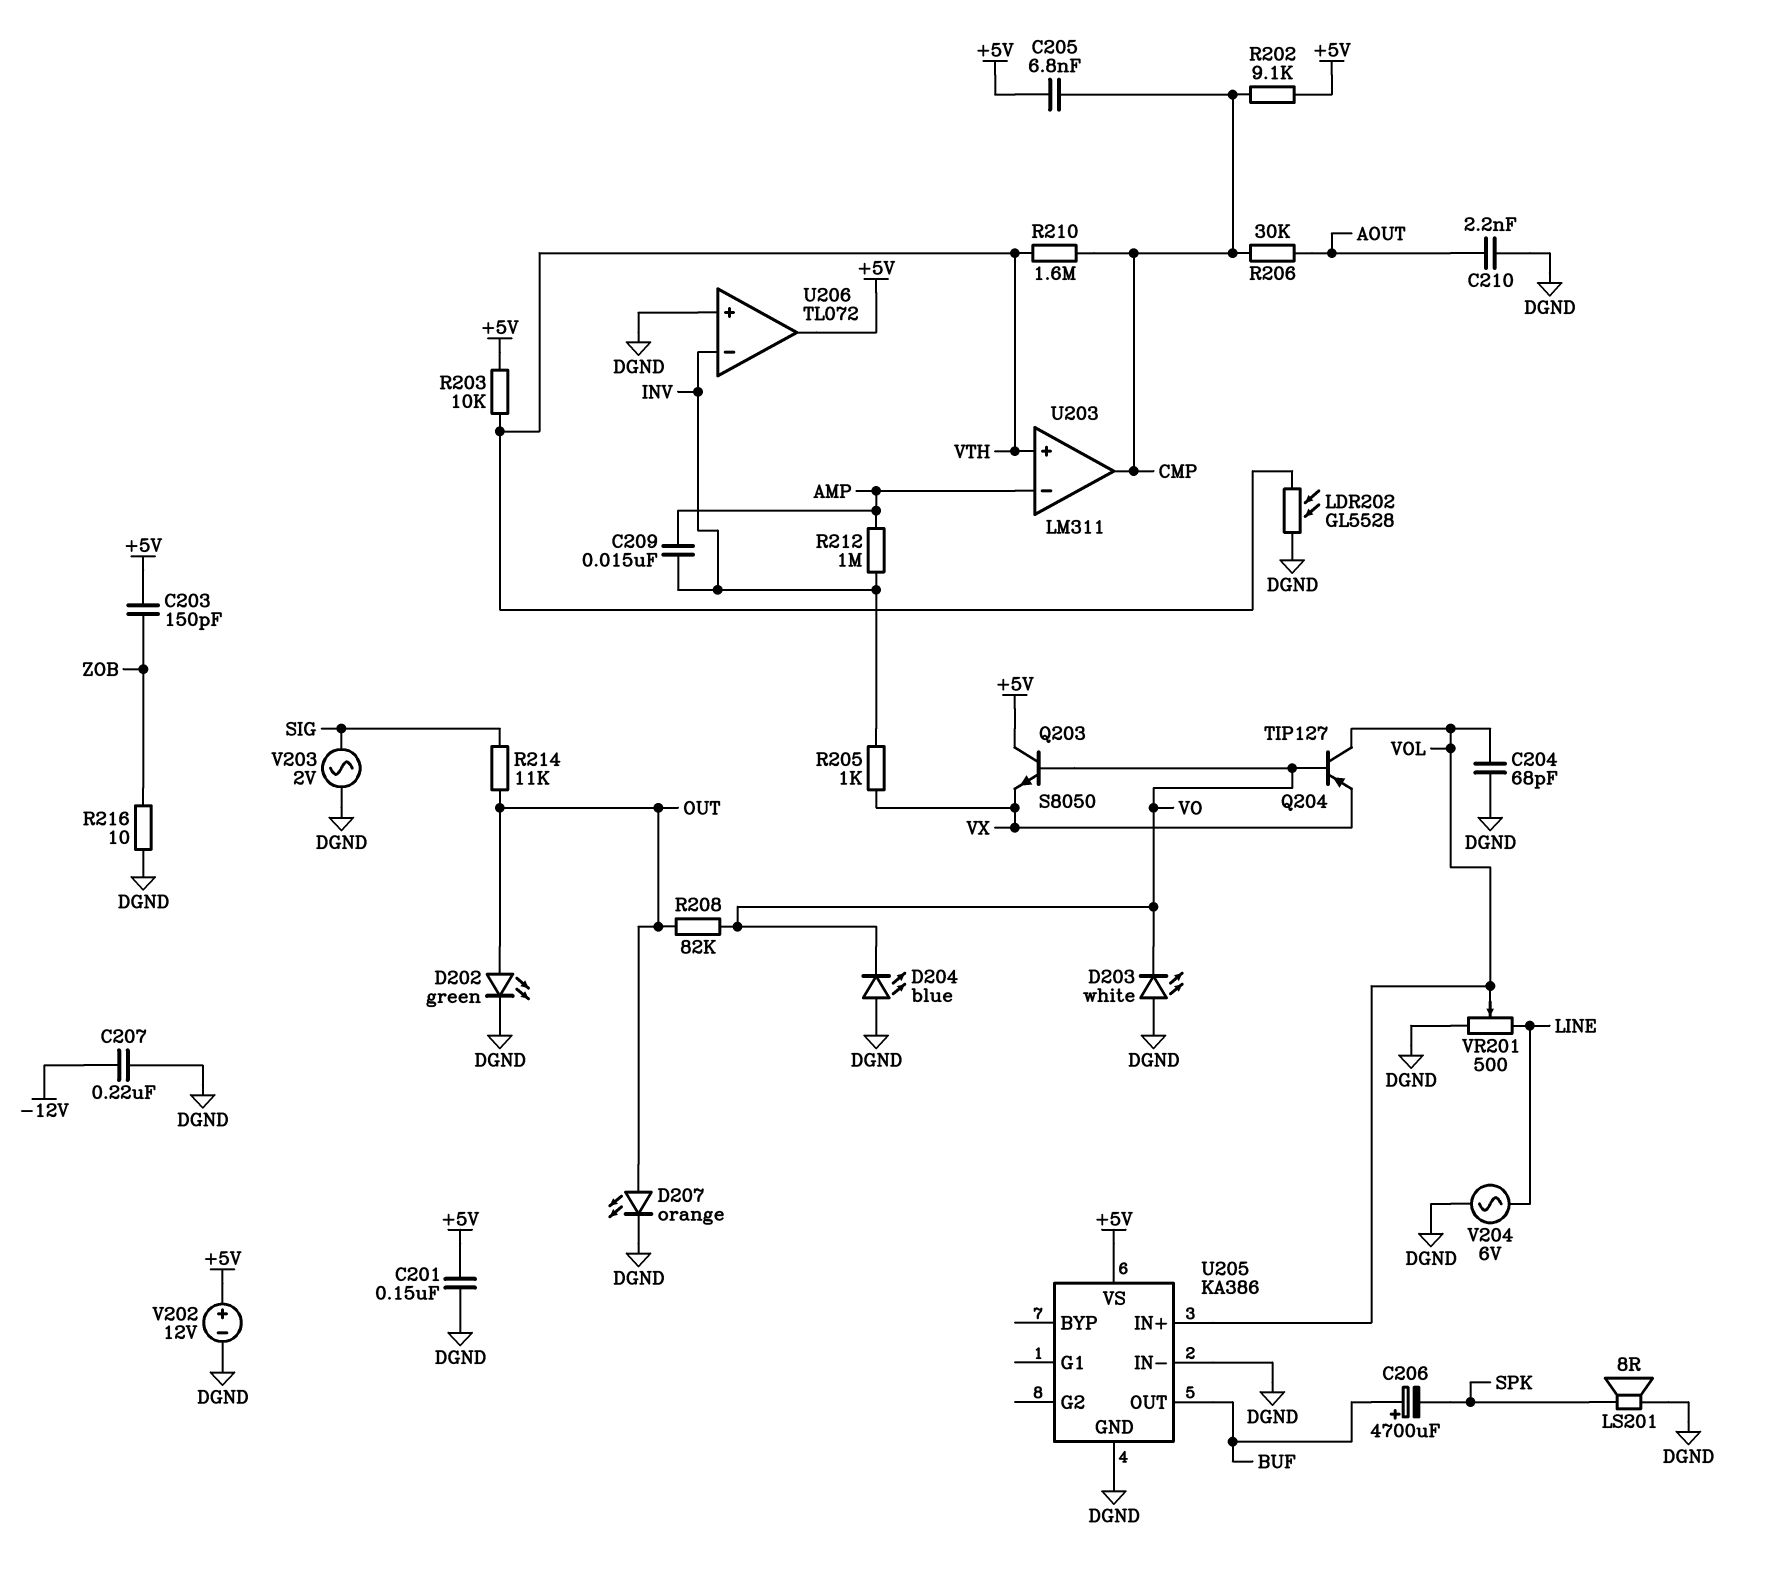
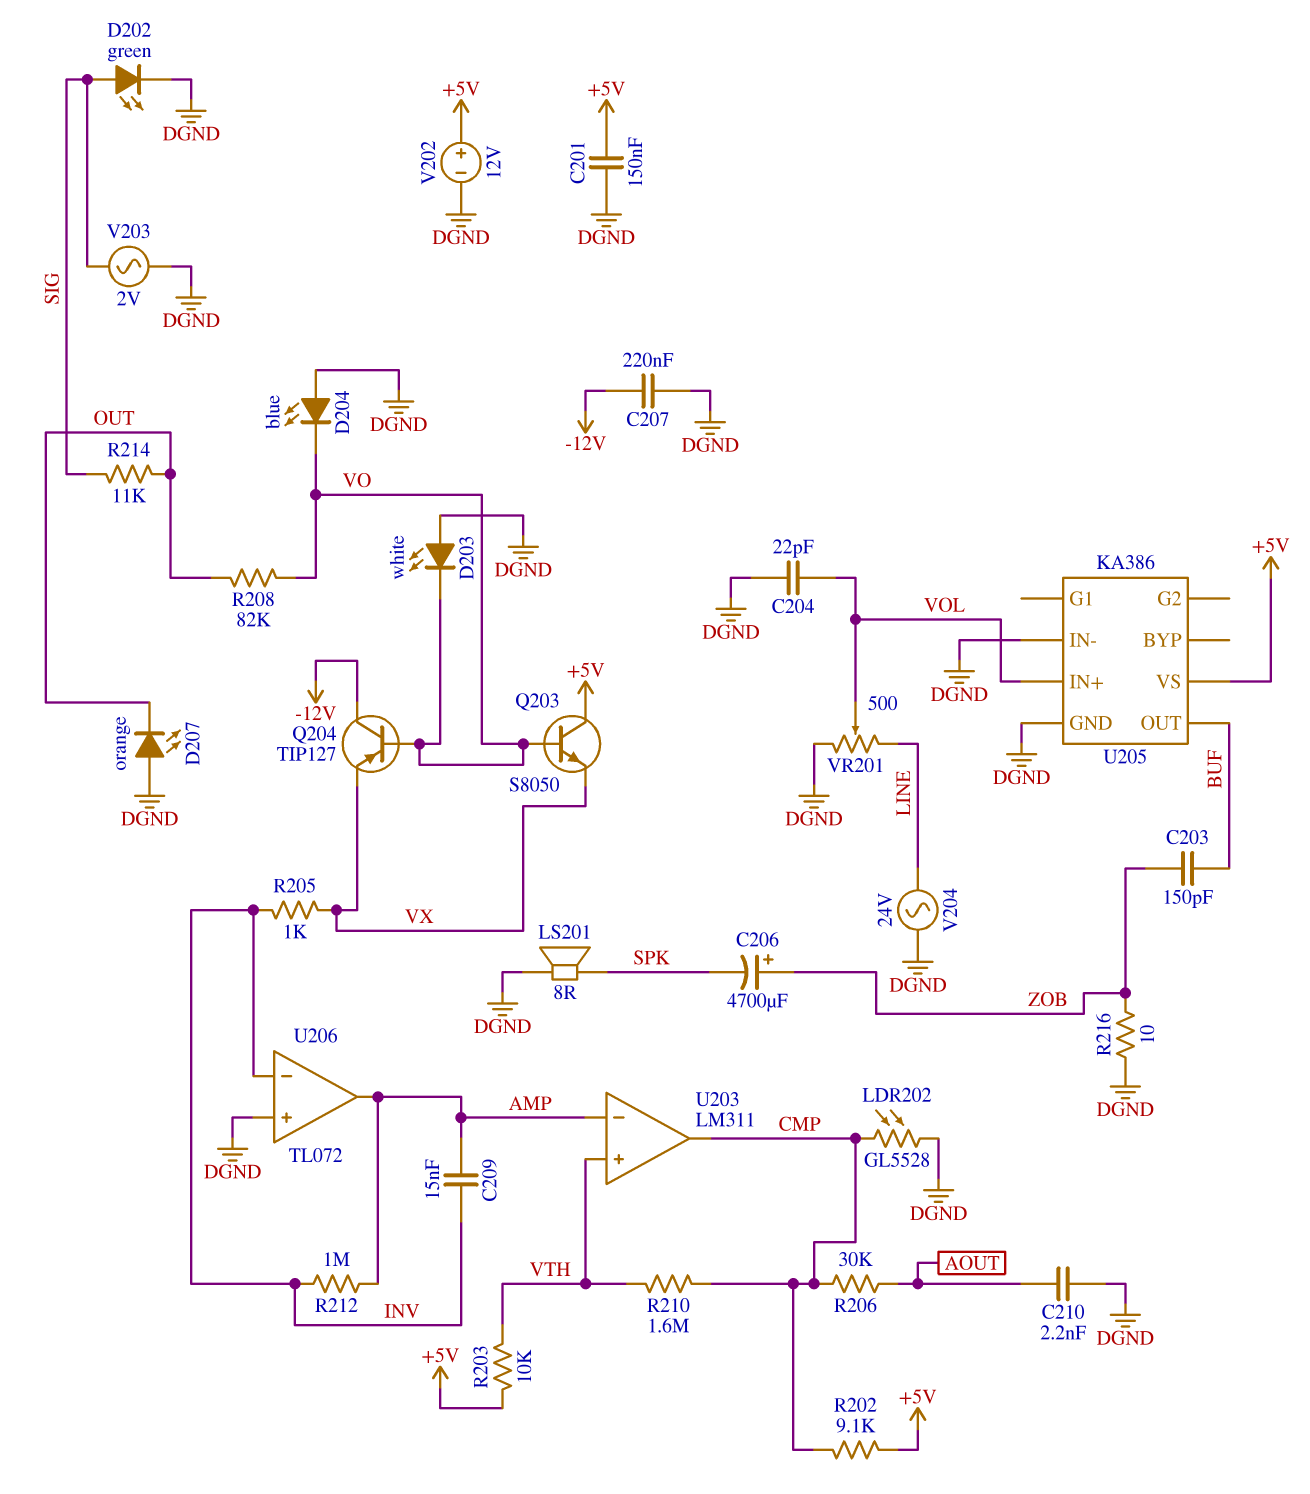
C203: 150pF (+5V, ZOB) -> 150pF (BUF, ZOB)
C204: 68pF (DGND, VOL) -> 22pF (DGND, VOL)
C205: 6.8nF (+5V, CMP) -> none
C206: 4700uF (plus BUF, minus SPK) -> 4700uF (plus ZOB, minus SPK)
D202: LED green (A OUT, K DGND) -> LED green (A SIG, K DGND)
D207: LED orange (A OUT, K DGND) -> LED orange (A DGND, K OUT)
LDR202: GL5528 (DGND, VTH) -> GL5528 (CMP, DGND)
Q204: PNP TIP127 (B VO, C VOL, E VX) -> PNP TIP127 (B VO, C -12V, E VX)
U206 pin out: +5V -> AMP
V204: AC 6V (DGND, LINE) -> AC 24V (DGND, LINE)

